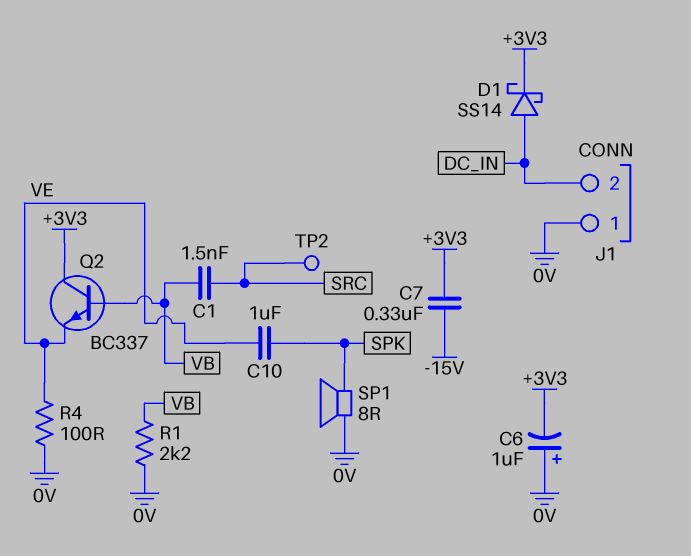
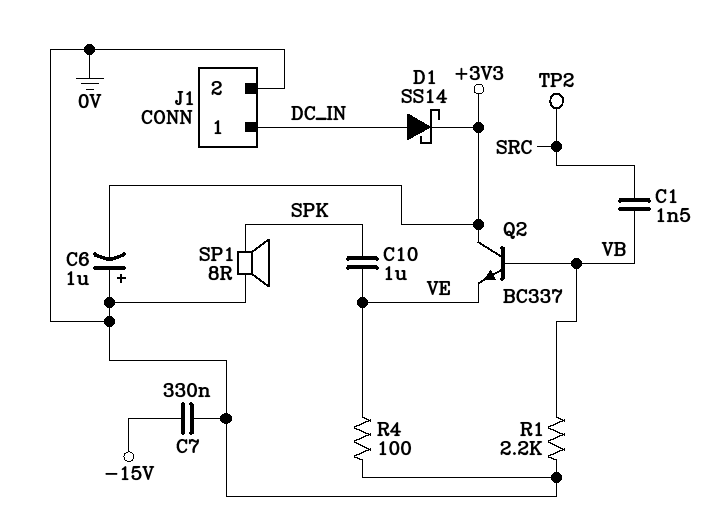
C7: 330nF (+3V3, -15V) -> 330nF (-15V, 0V)
J1 pin 1: 0V -> DC_IN
J1 pin 2: DC_IN -> 0V

